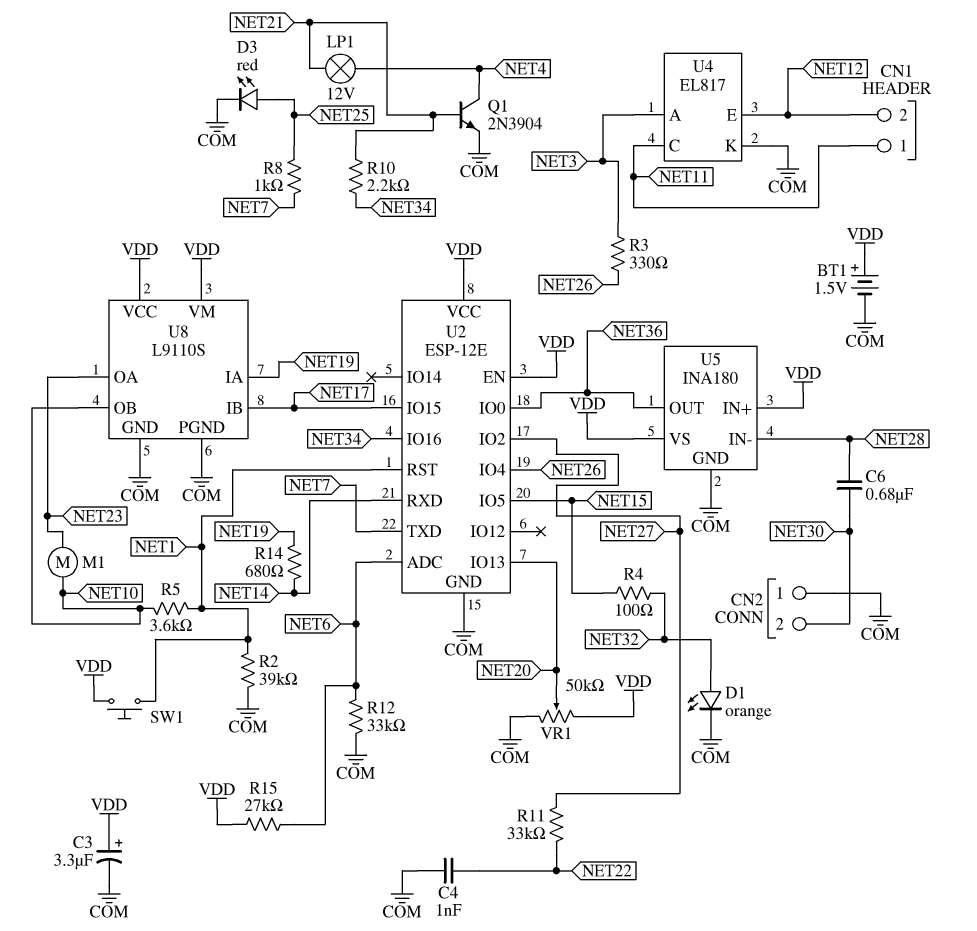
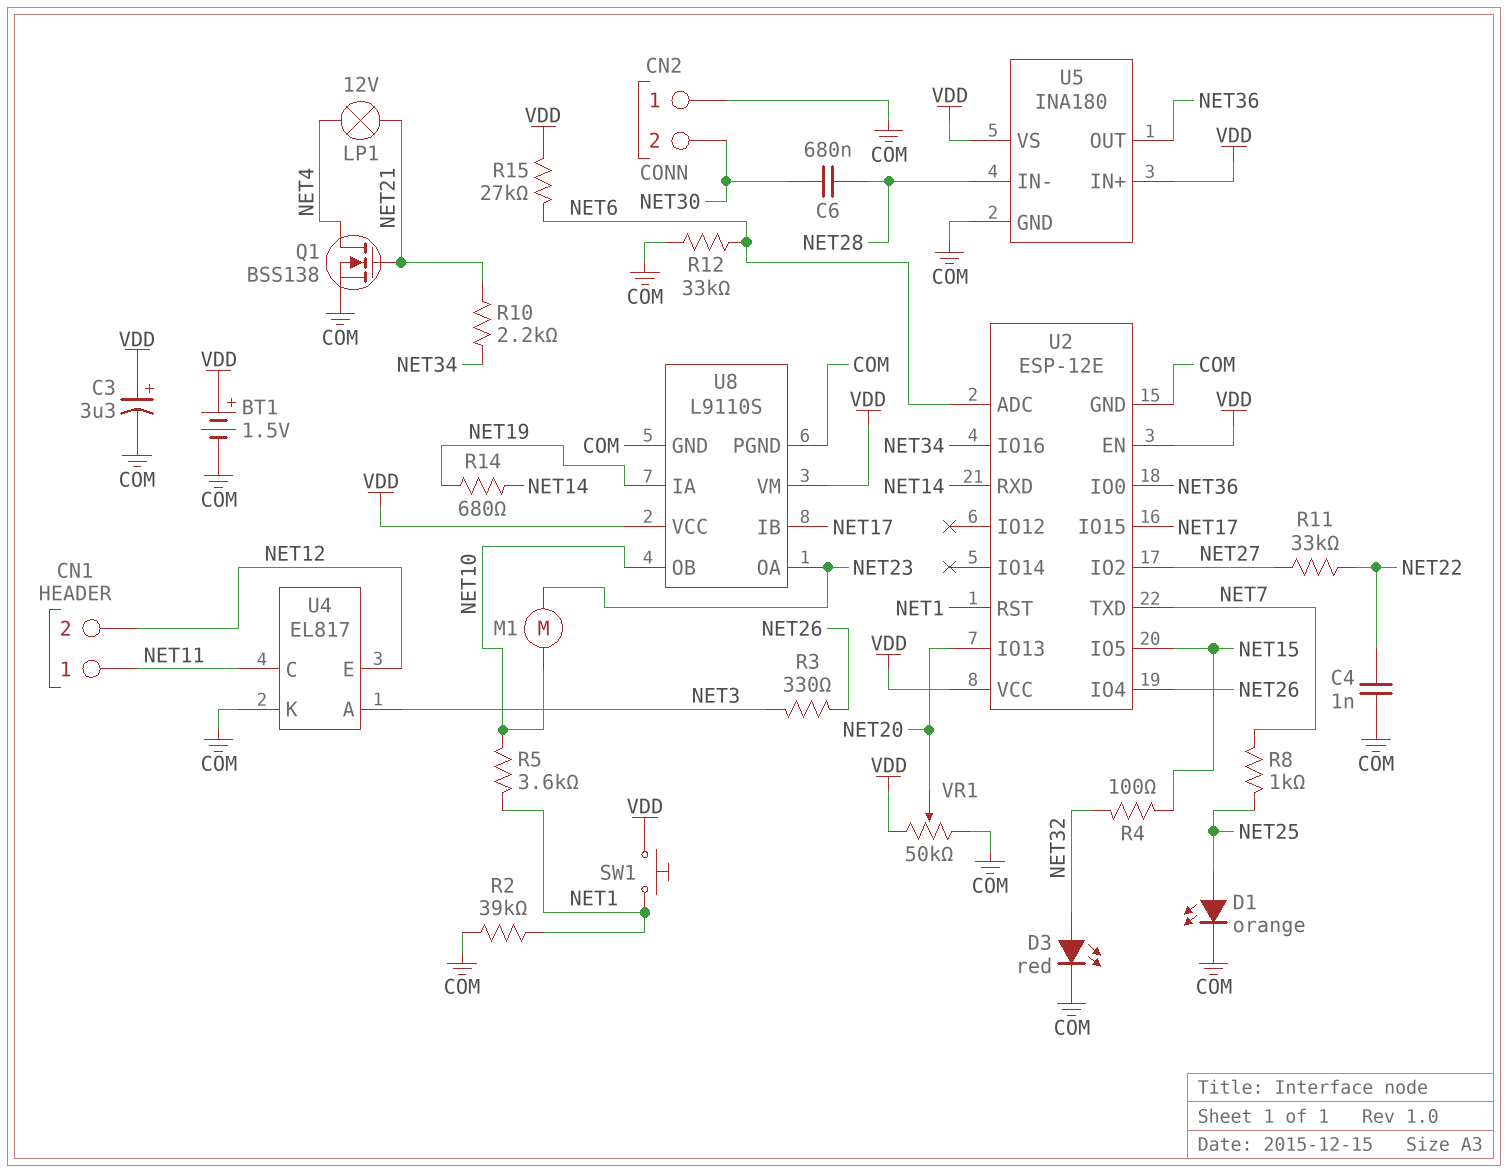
D1: LED orange (A NET32, K COM) -> LED orange (A NET25, K COM)
D3: LED red (A NET25, K COM) -> LED red (A NET32, K COM)
Q1: NPN 2N3904 (B NET21, C NET4, E COM) -> NMOS BSS138 (G NET21, D NET4, S COM)

